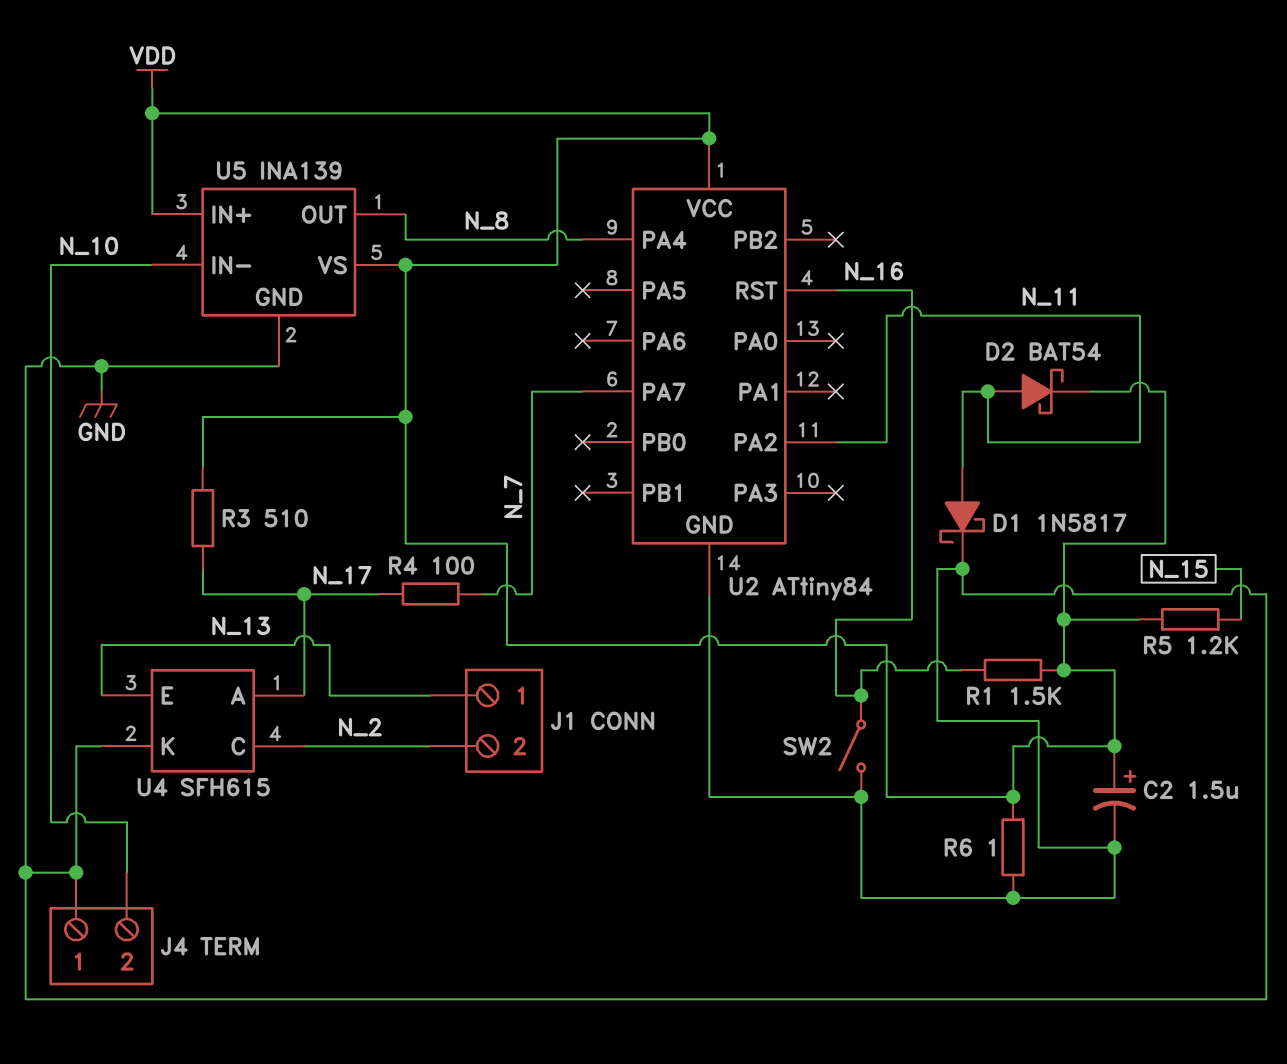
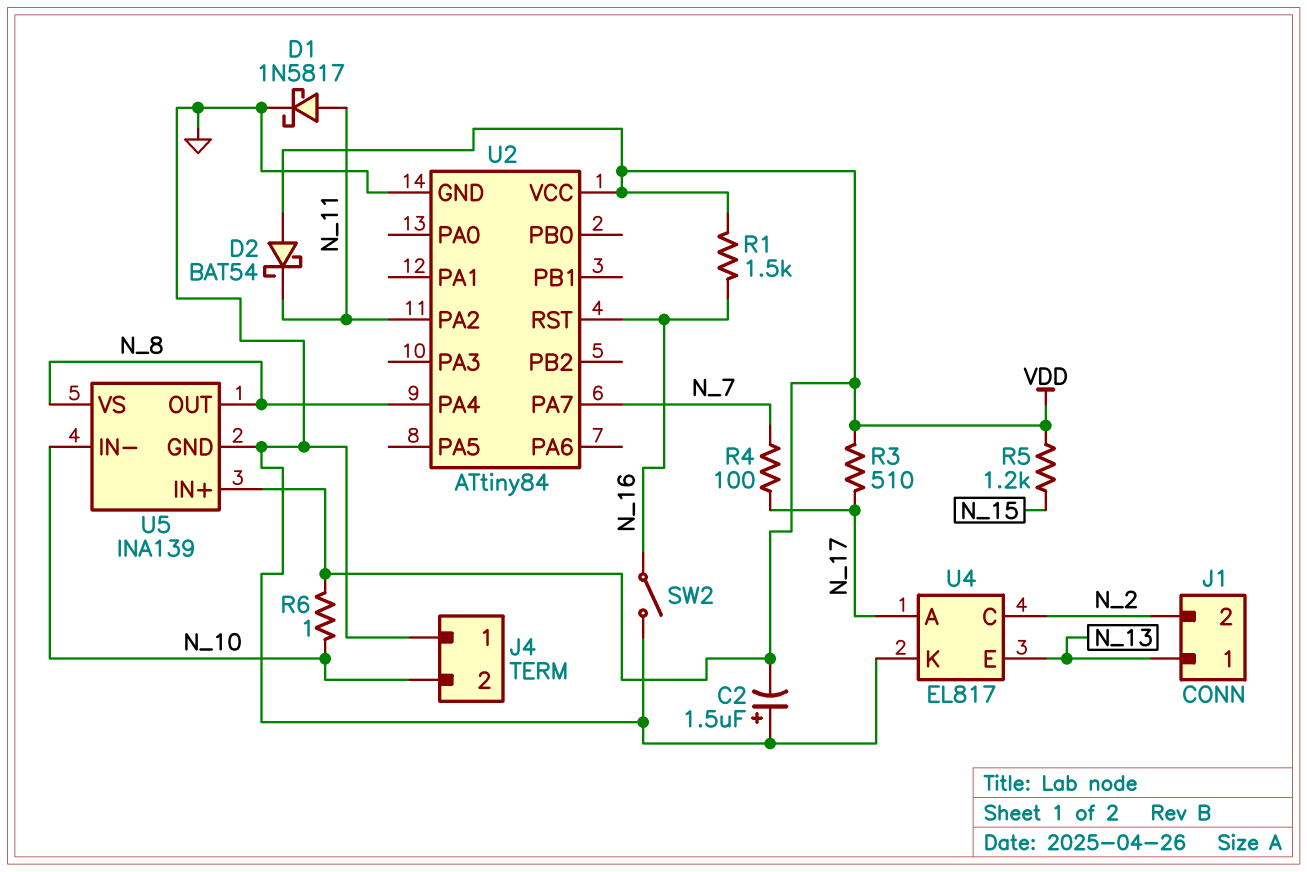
C2: 1.5uF (plus VDD, minus GND) -> 1.5uF (plus GND, minus VDD)
D2: schottky BAT54 (A N_11, K VDD) -> schottky BAT54 (A VDD, K N_11)
R6: 1 (GND, VDD) -> 1 (N_10, VDD)
U4: SFH615 -> EL817
U5 pin VS: VDD -> N_8

